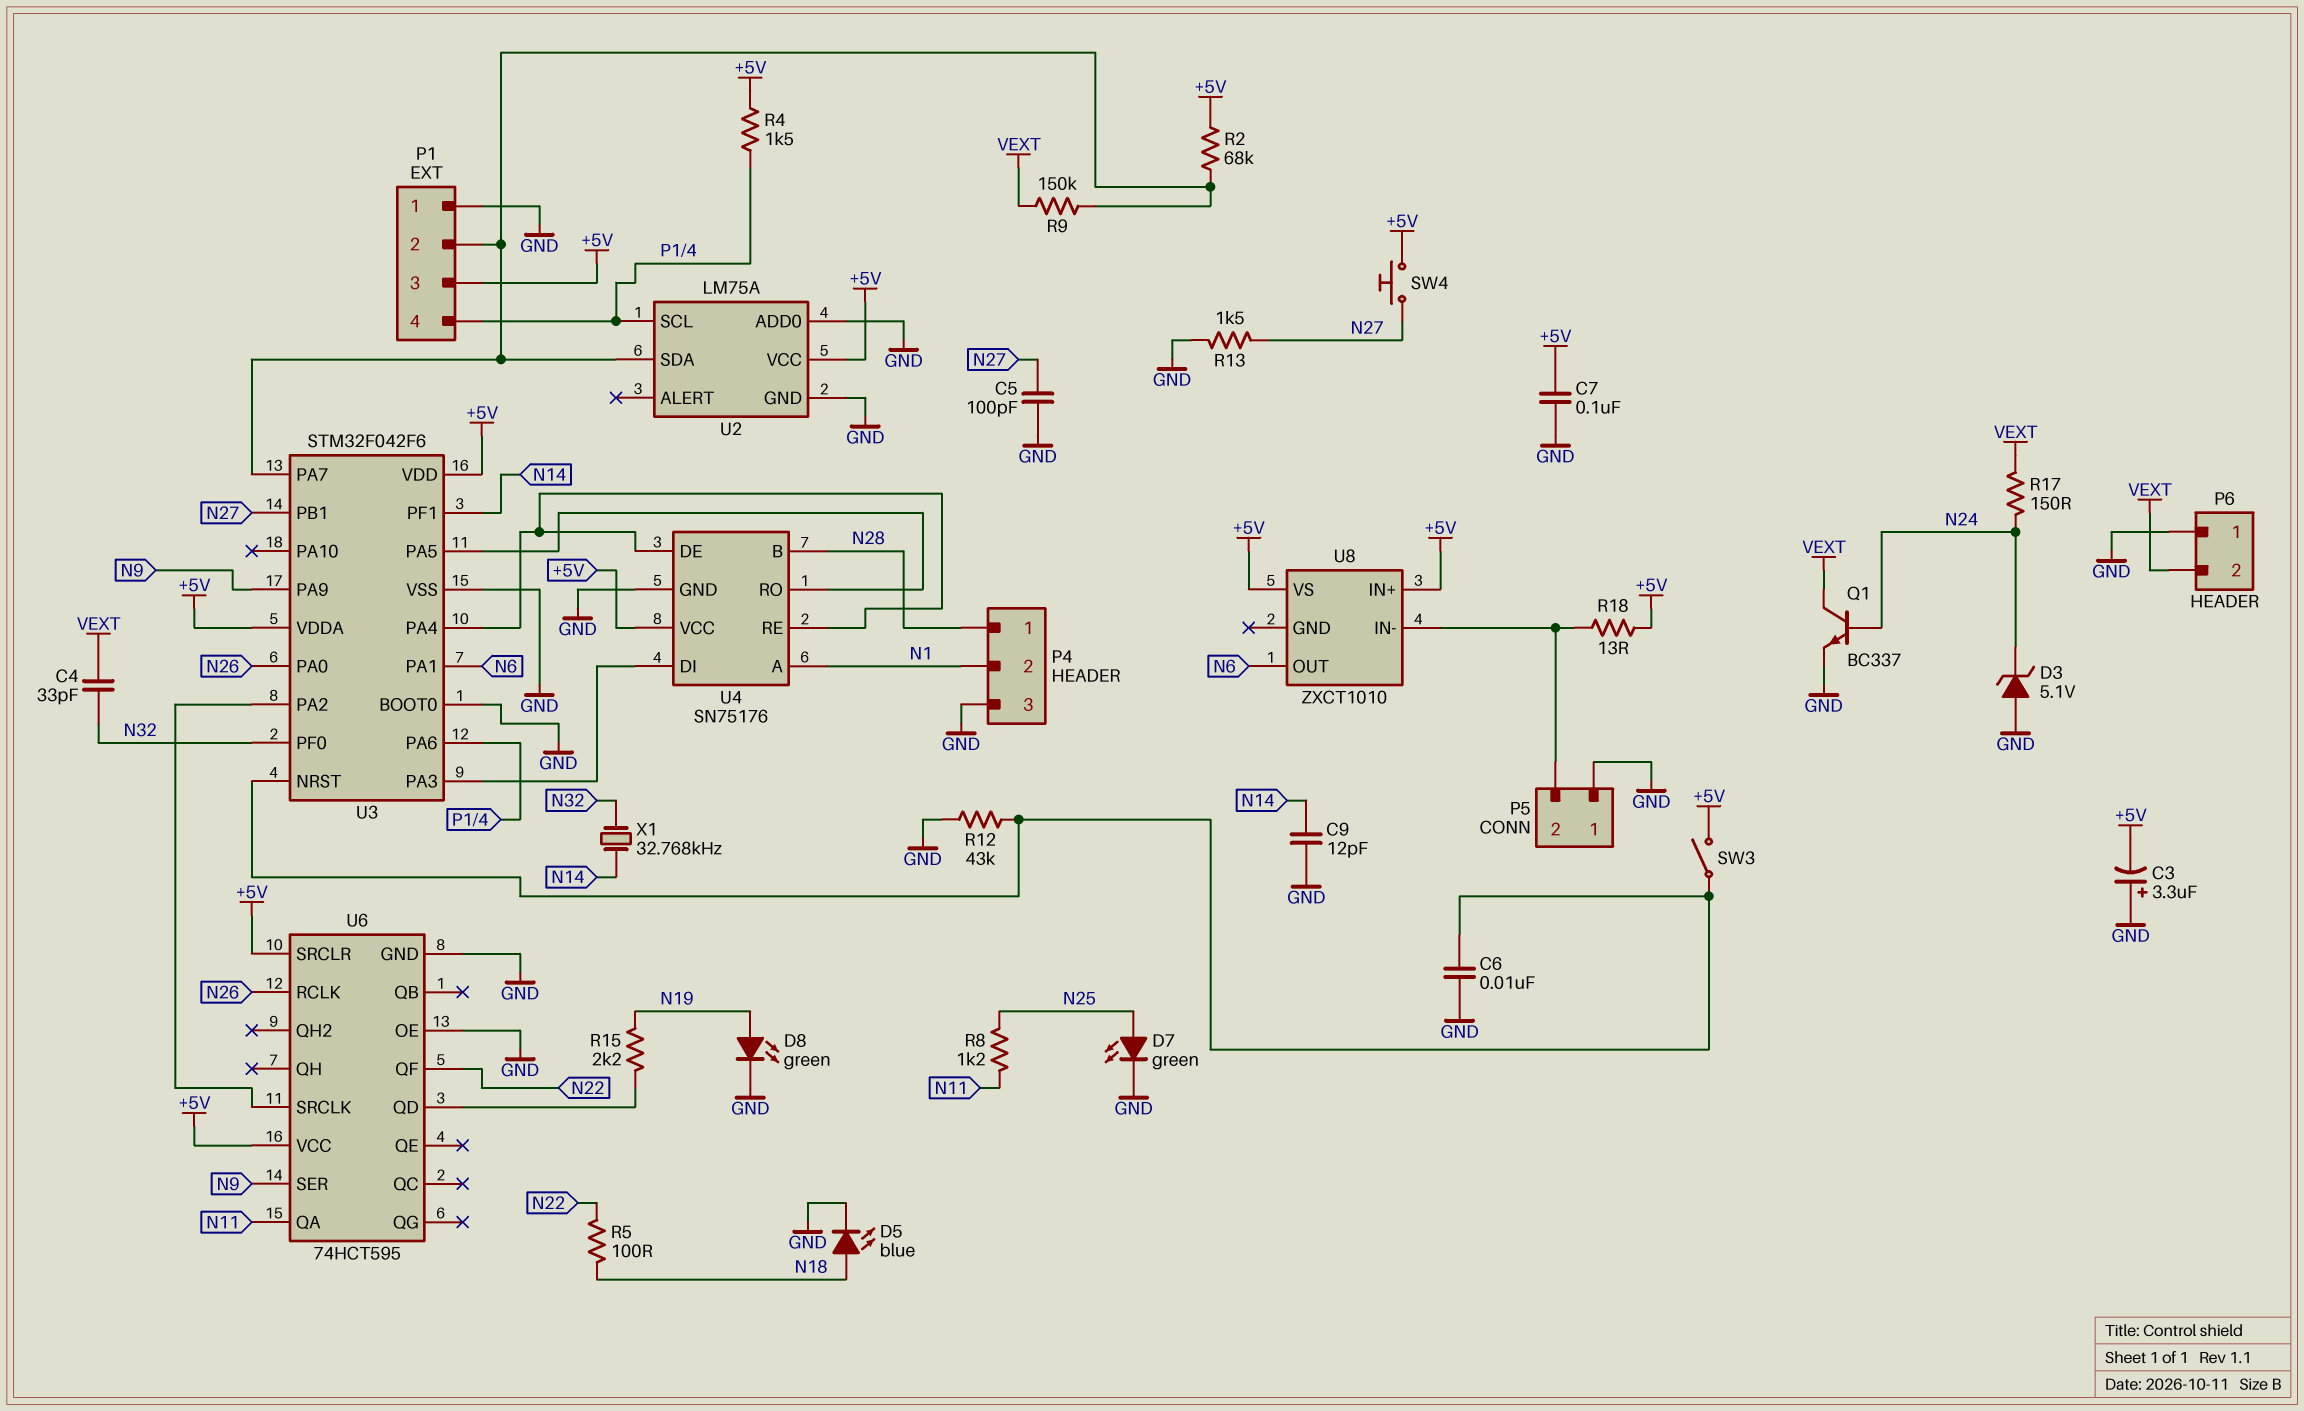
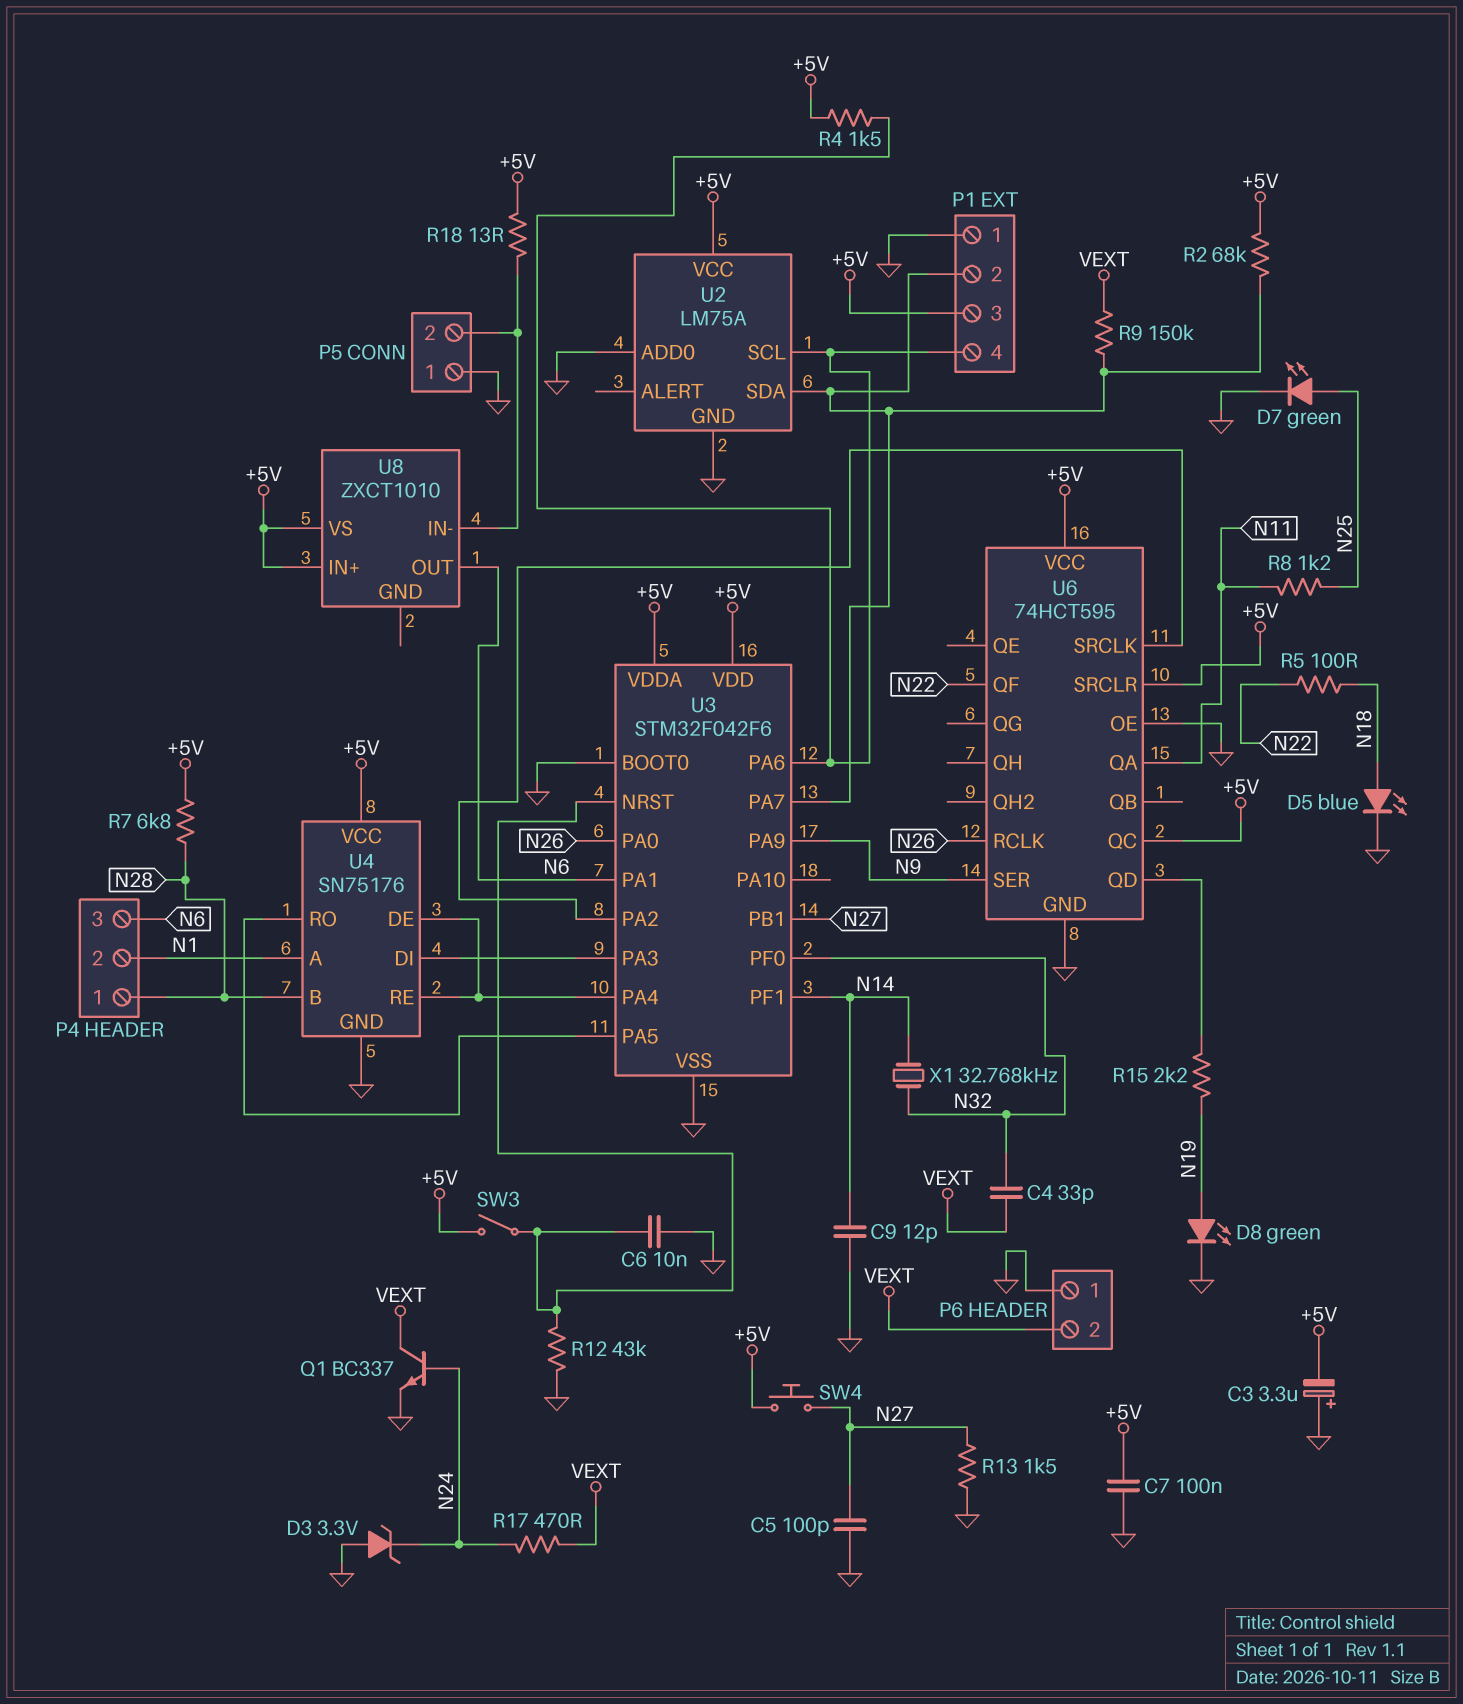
D3: zener 5.1V (A GND, K N24) -> zener 3.3V (A GND, K N24)
P4 pin 3: GND -> N6
R7: none -> 6.8k (+5V, N28)
R17: 150 (N24, VEXT) -> 470 (N24, VEXT)
U6 pin QC: none -> +5V

